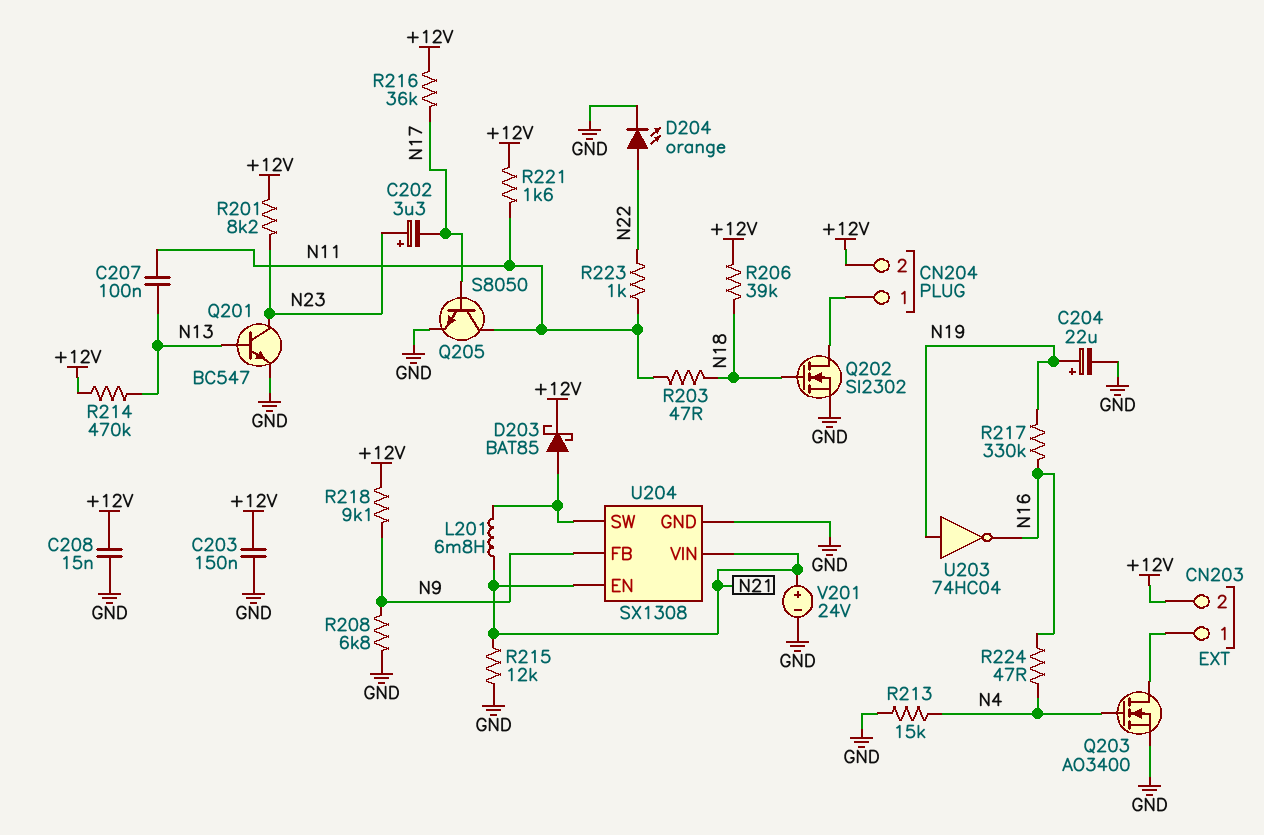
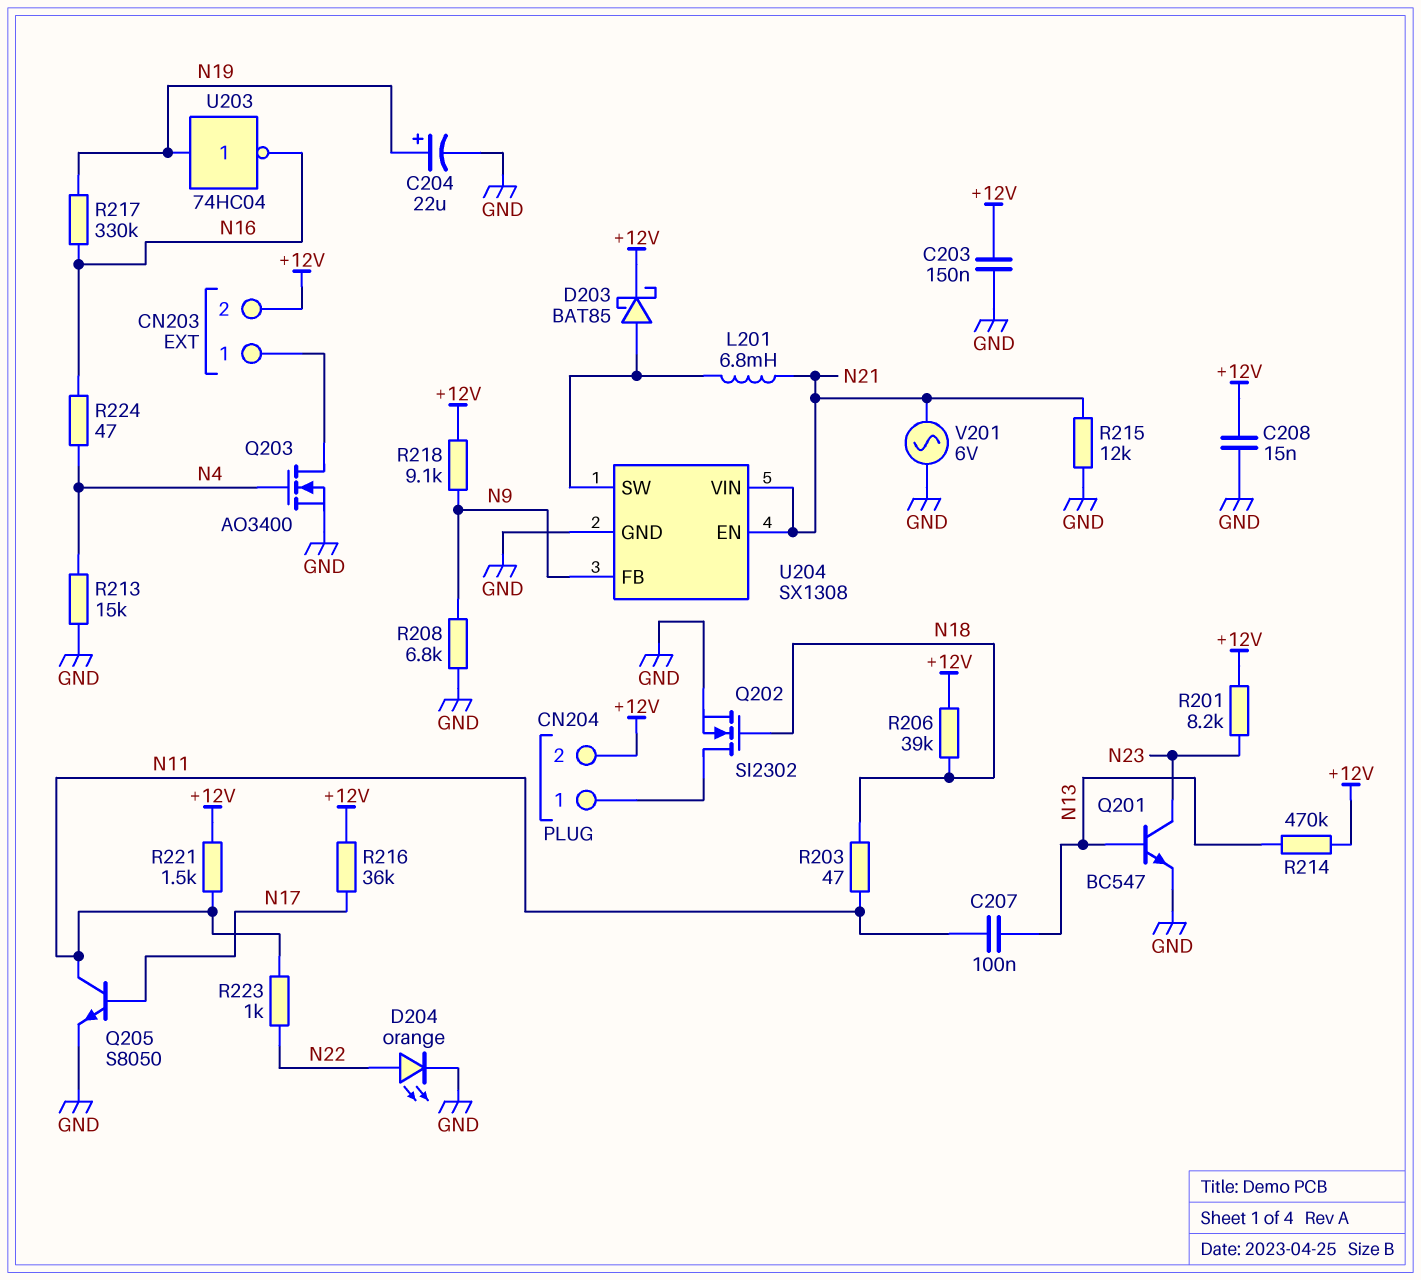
C202: 3.3uF (plus N23, minus N17) -> none
R221: 1.6k (+12V, N11) -> 1.5k (+12V, N11)
V201: 24V (plus N21, minus GND) -> AC 6V (GND, N21)

